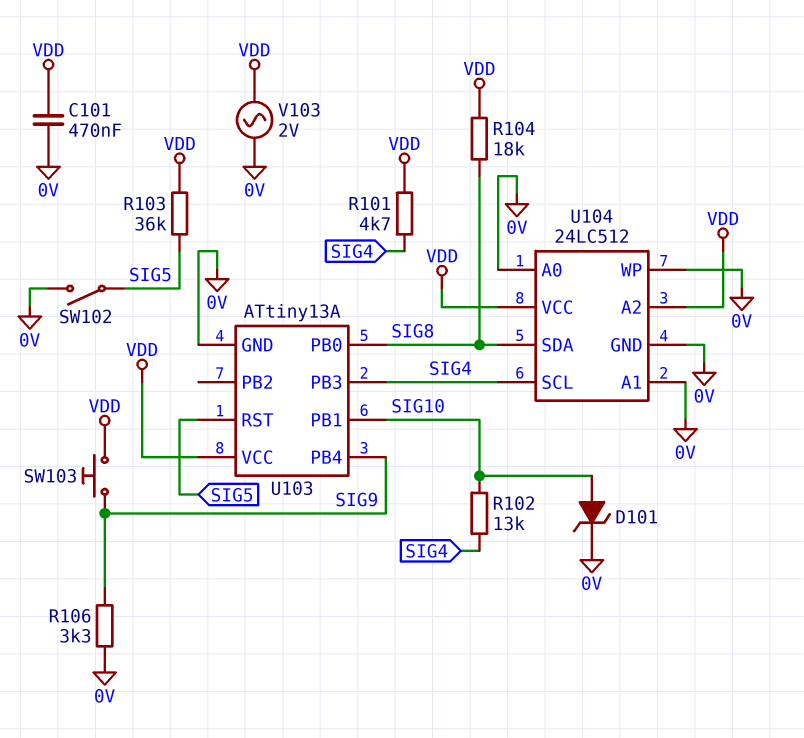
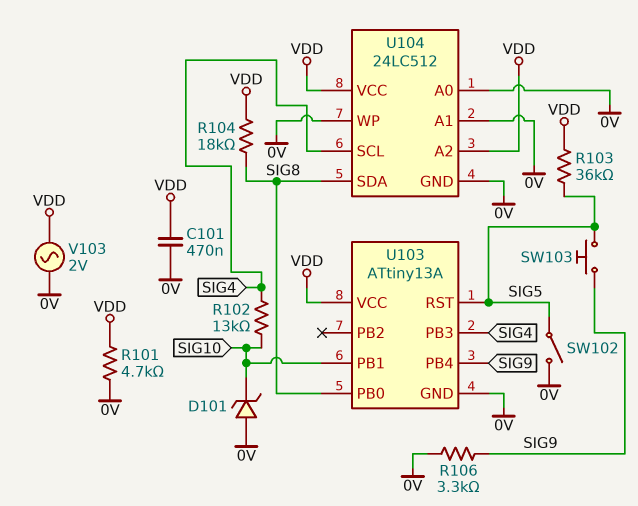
D101: zener (A SIG10, K 0V) -> zener (A 0V, K SIG10)
R101: 4.7k (SIG4, VDD) -> 4.7k (0V, VDD)
SW103: button (SIG9, VDD) -> button (SIG5, SIG9)

